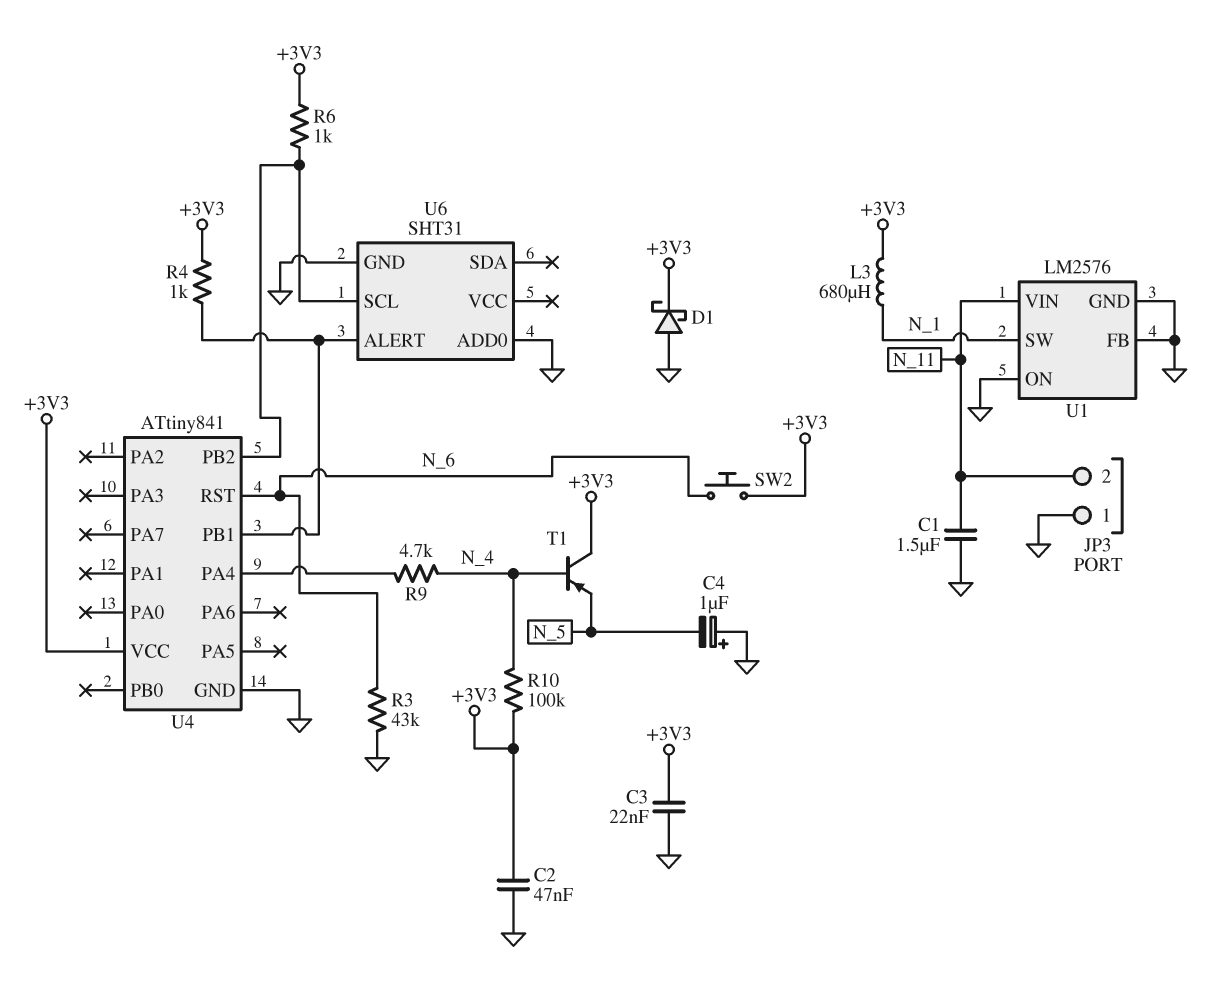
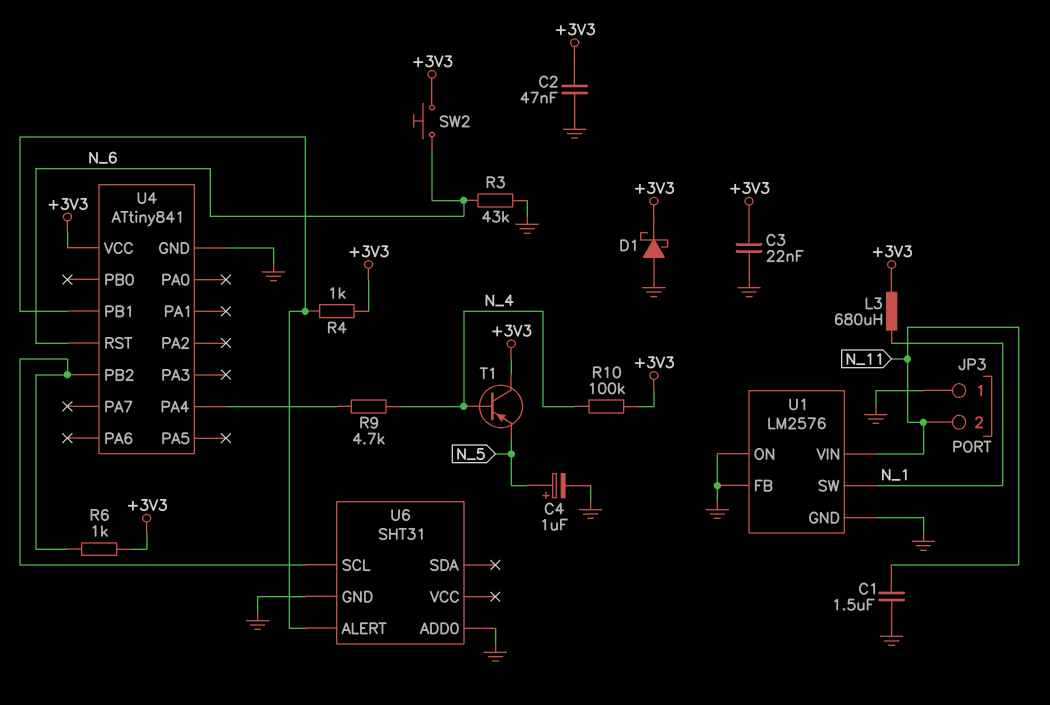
C4: 1uF (plus GND, minus N_5) -> 1uF (plus N_5, minus GND)

